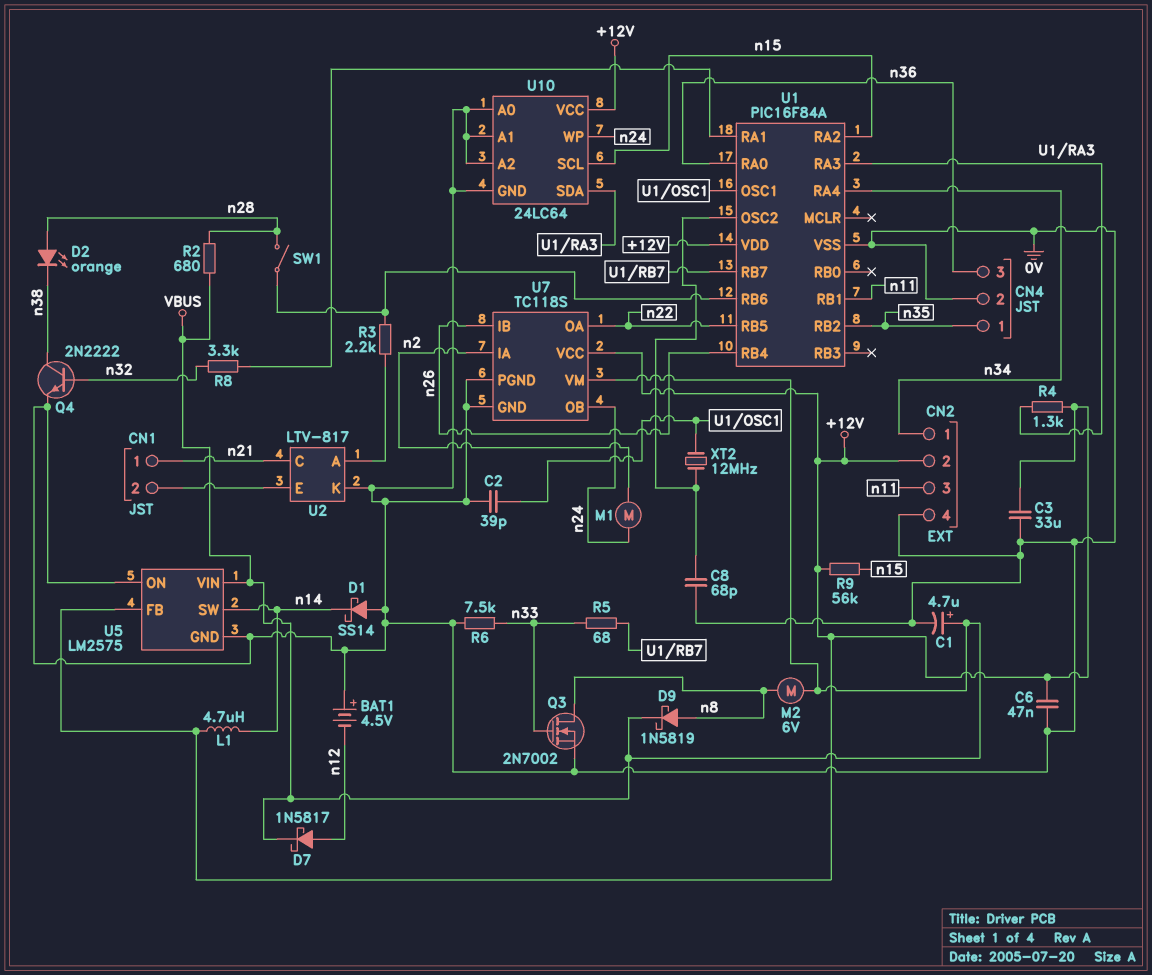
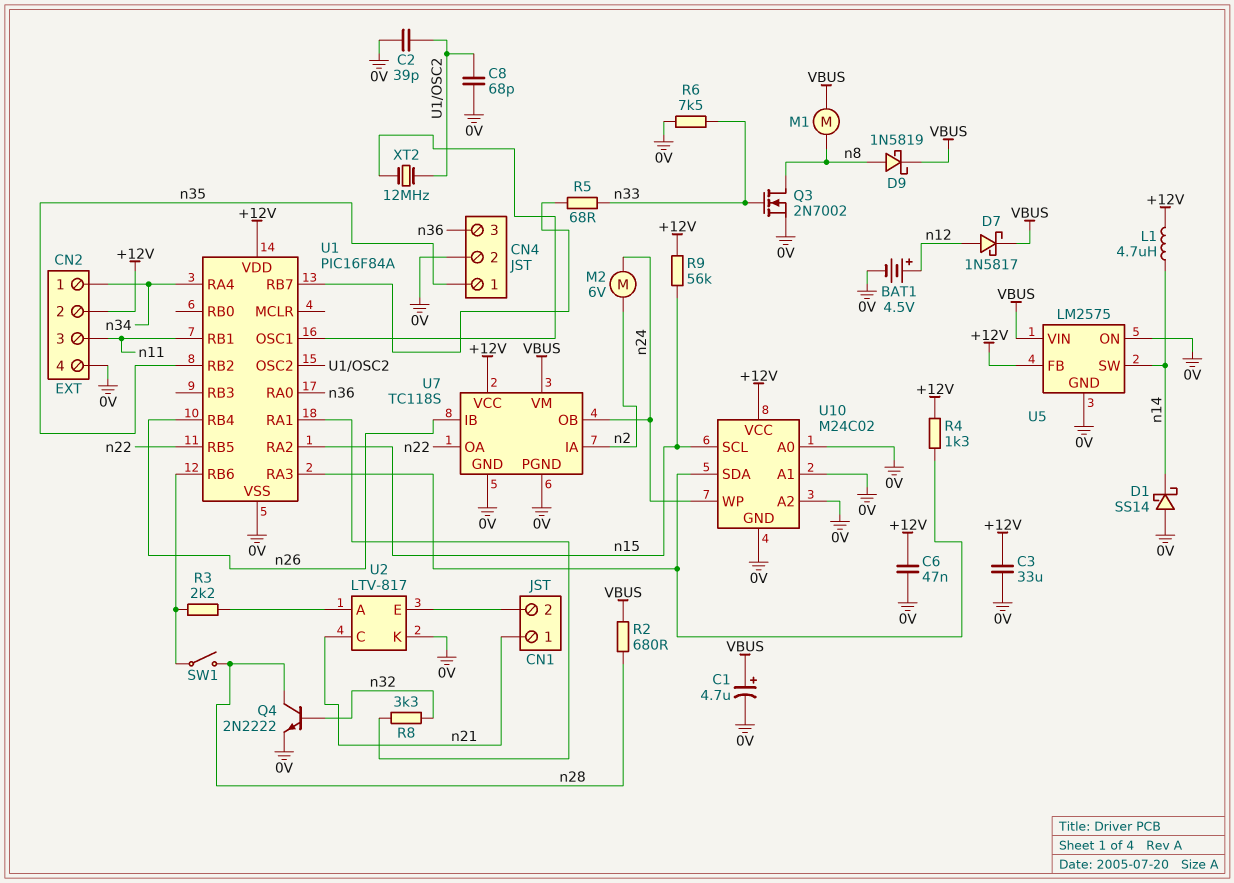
BAT1: 4.5V (plus 0V, minus n12) -> 4.5V (plus n12, minus 0V)
C2: 39pF (0V, U1/OSC1) -> 39pF (0V, U1/OSC2)
D2: LED orange (A n28, K n38) -> none
M1: motor (n2, n24) -> motor (VBUS, n8)
M2: motor 6V (VBUS, n8) -> motor 6V (n2, n24)
Q4: NPN 2N2222 (B n32, C n38, E 0V) -> NPN 2N2222 (B n32, C n28, E 0V)
U10: 24LC64 -> M24C02

